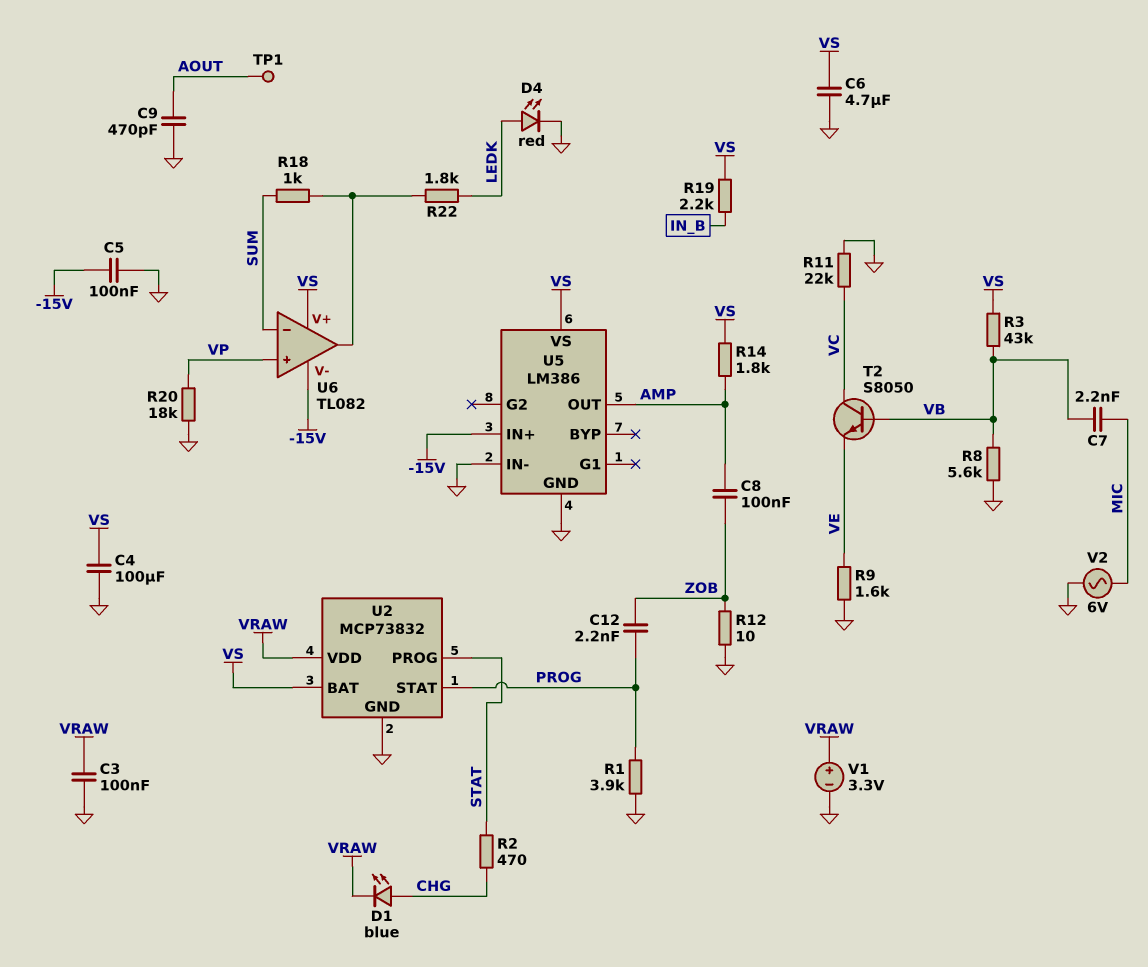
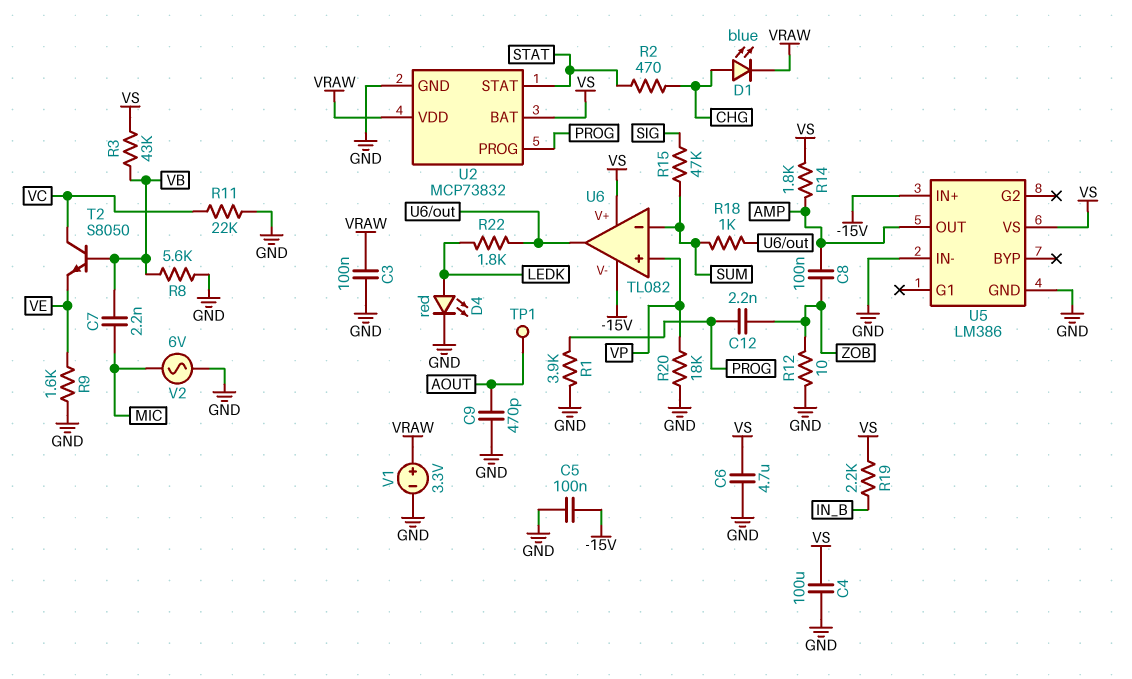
R15: none -> 47k (SIG, SUM)
U2 pin PROG: STAT -> PROG
U2 pin STAT: PROG -> STAT

